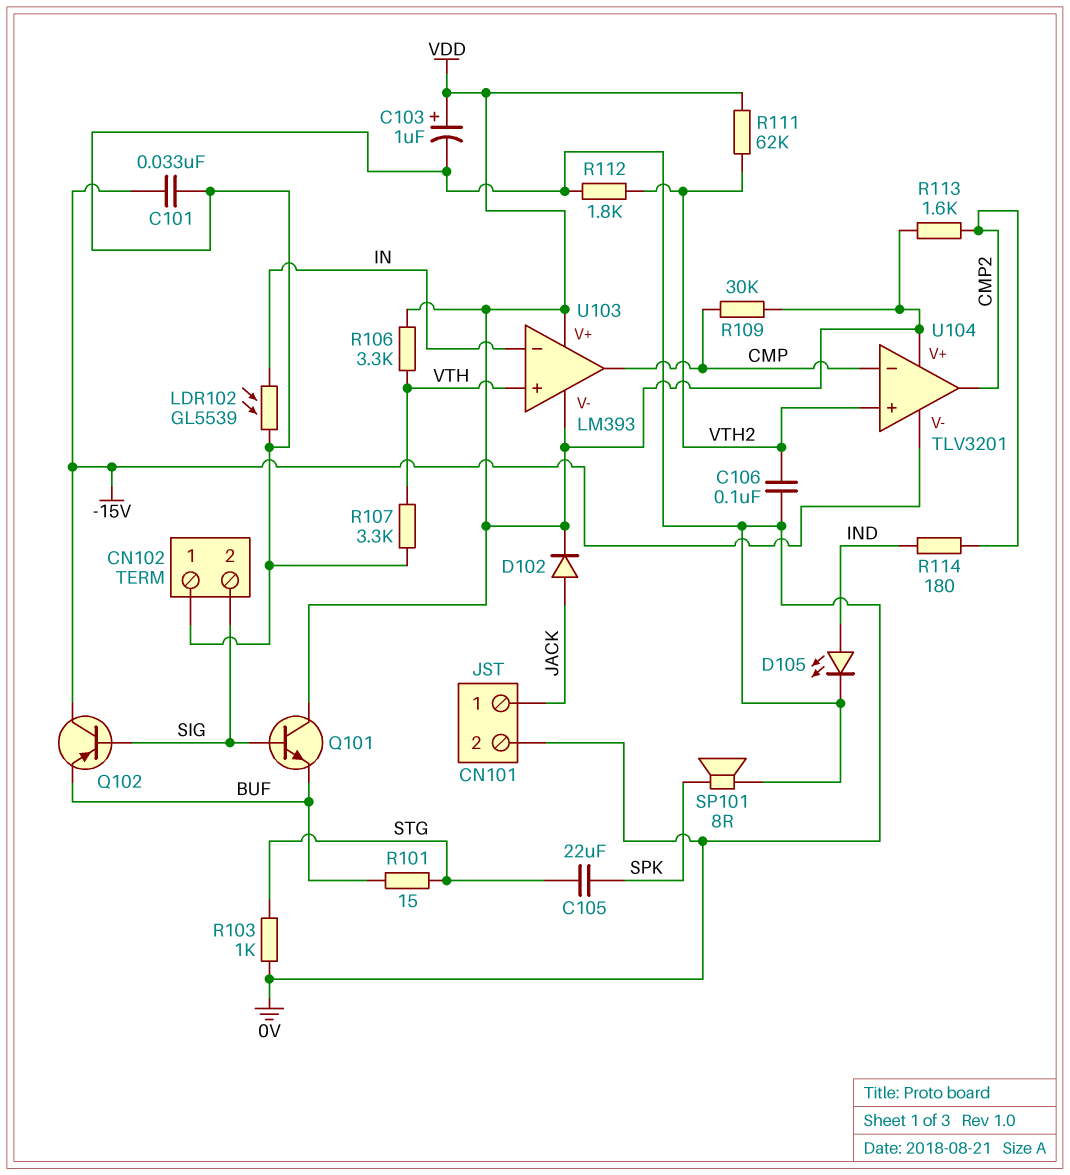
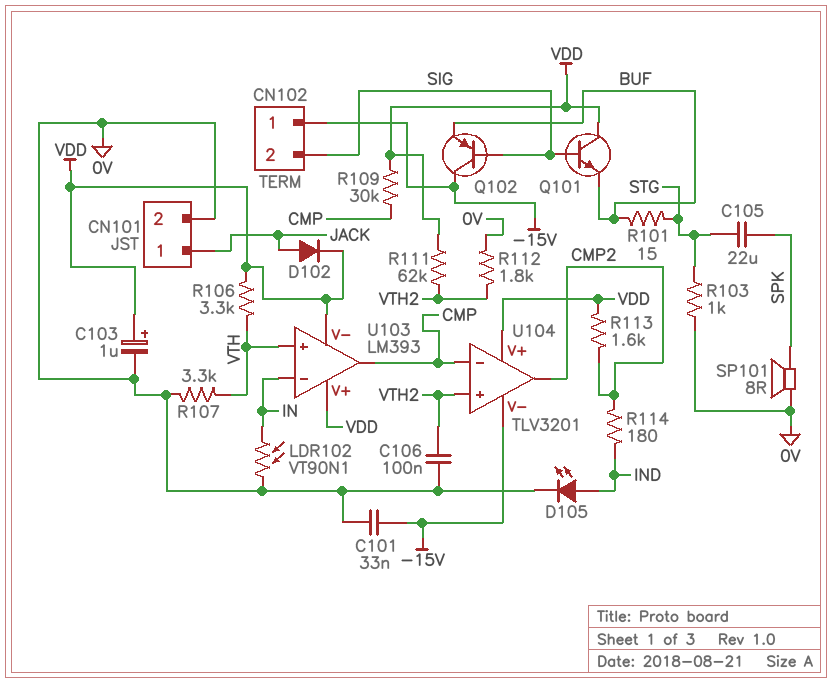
CN102 pin 1: 0V -> -15V
LDR102: GL5539 (0V, IN) -> VT90N1 (0V, IN)

